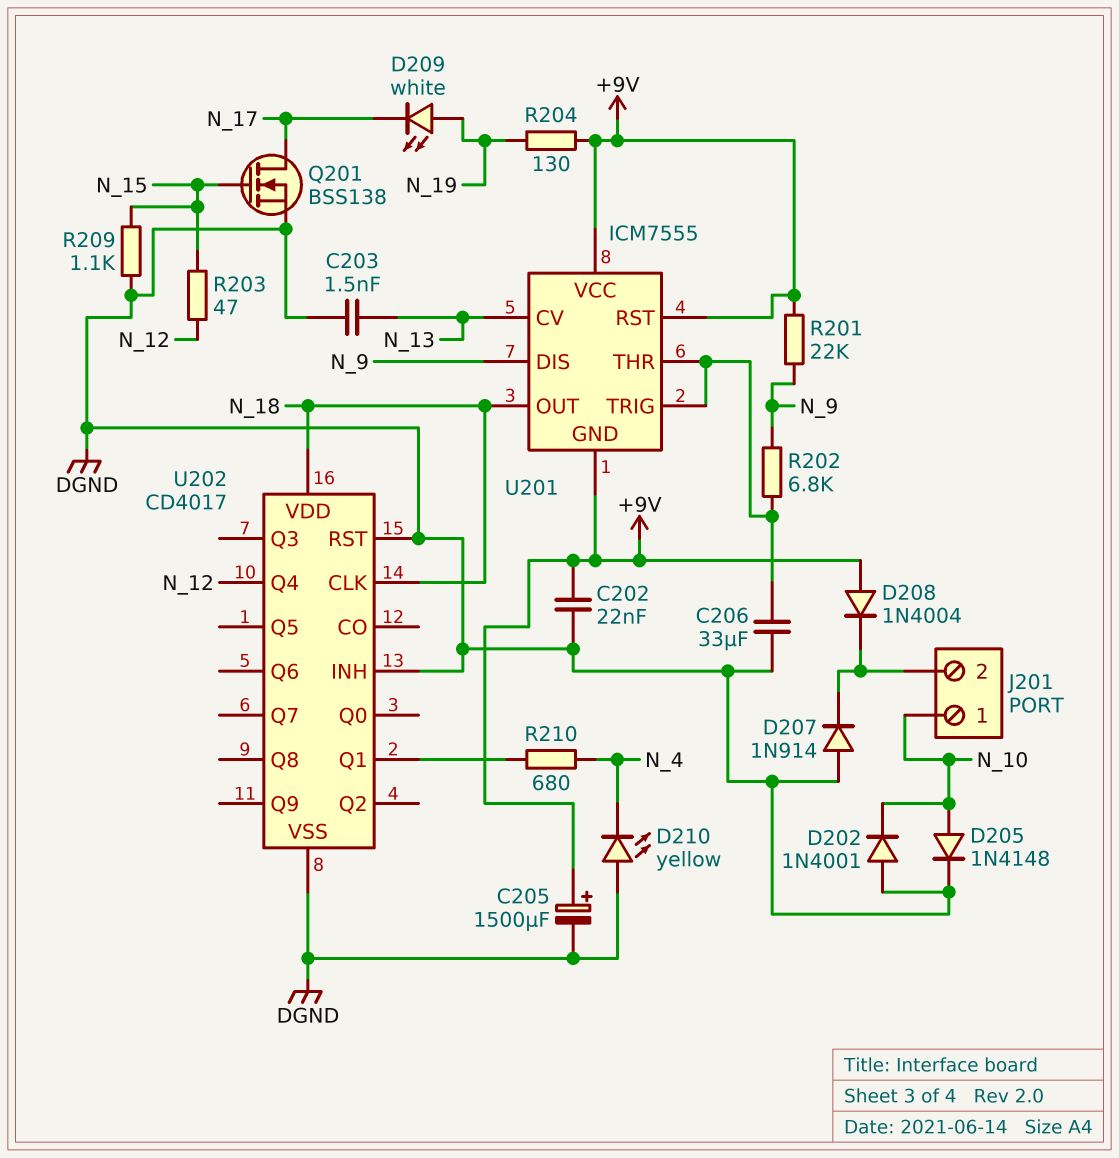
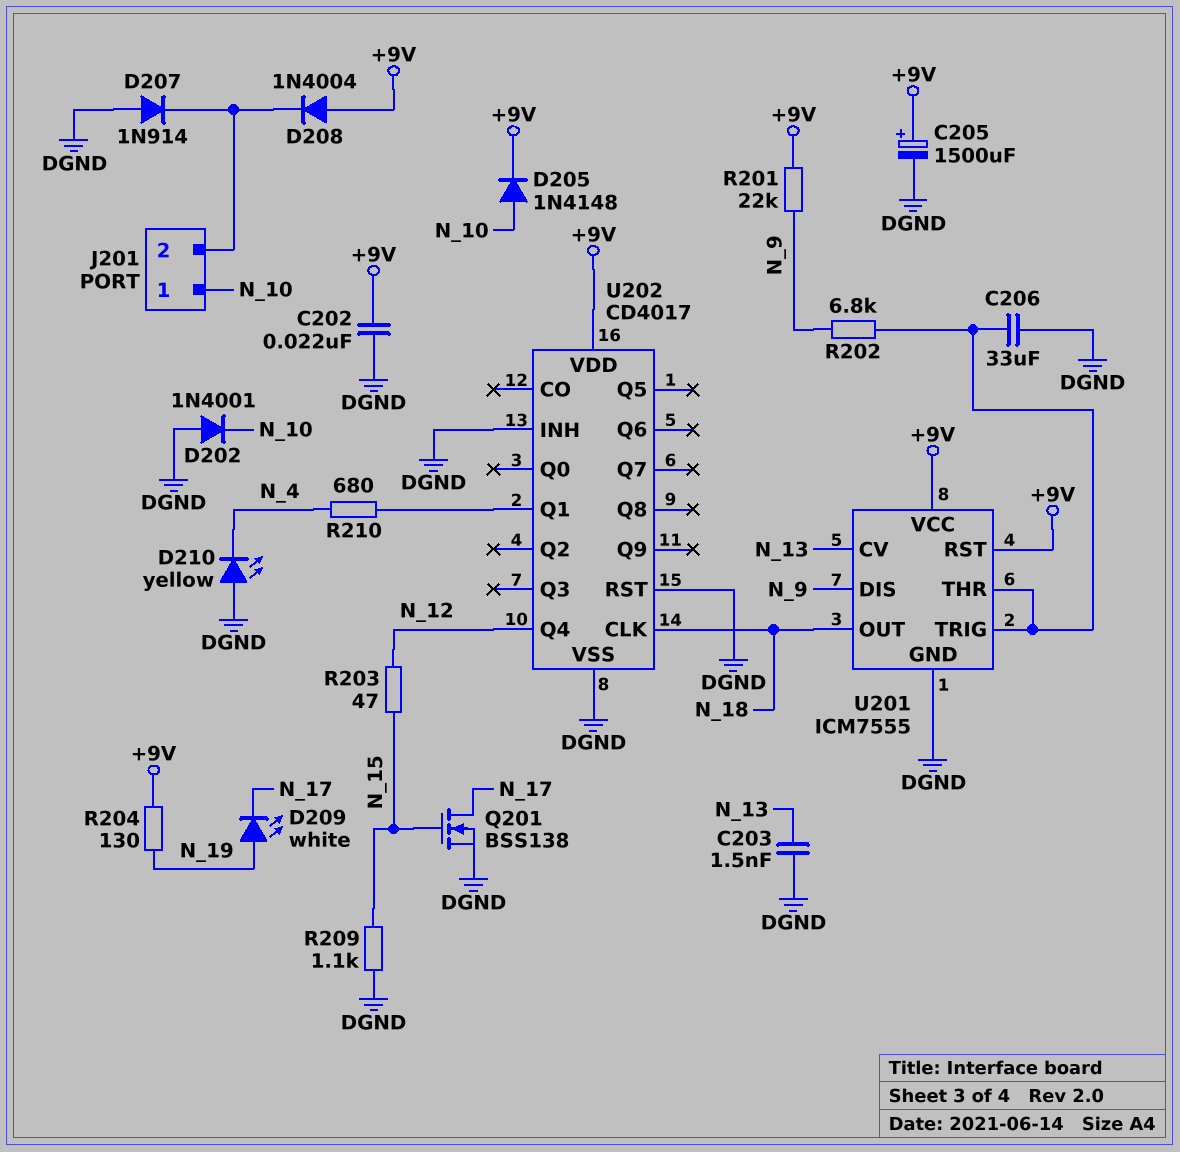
D205: diode 1N4148 (A N_10, K DGND) -> diode 1N4148 (A N_10, K +9V)
U201 pin GND: +9V -> DGND
U202 pin VDD: N_18 -> +9V

